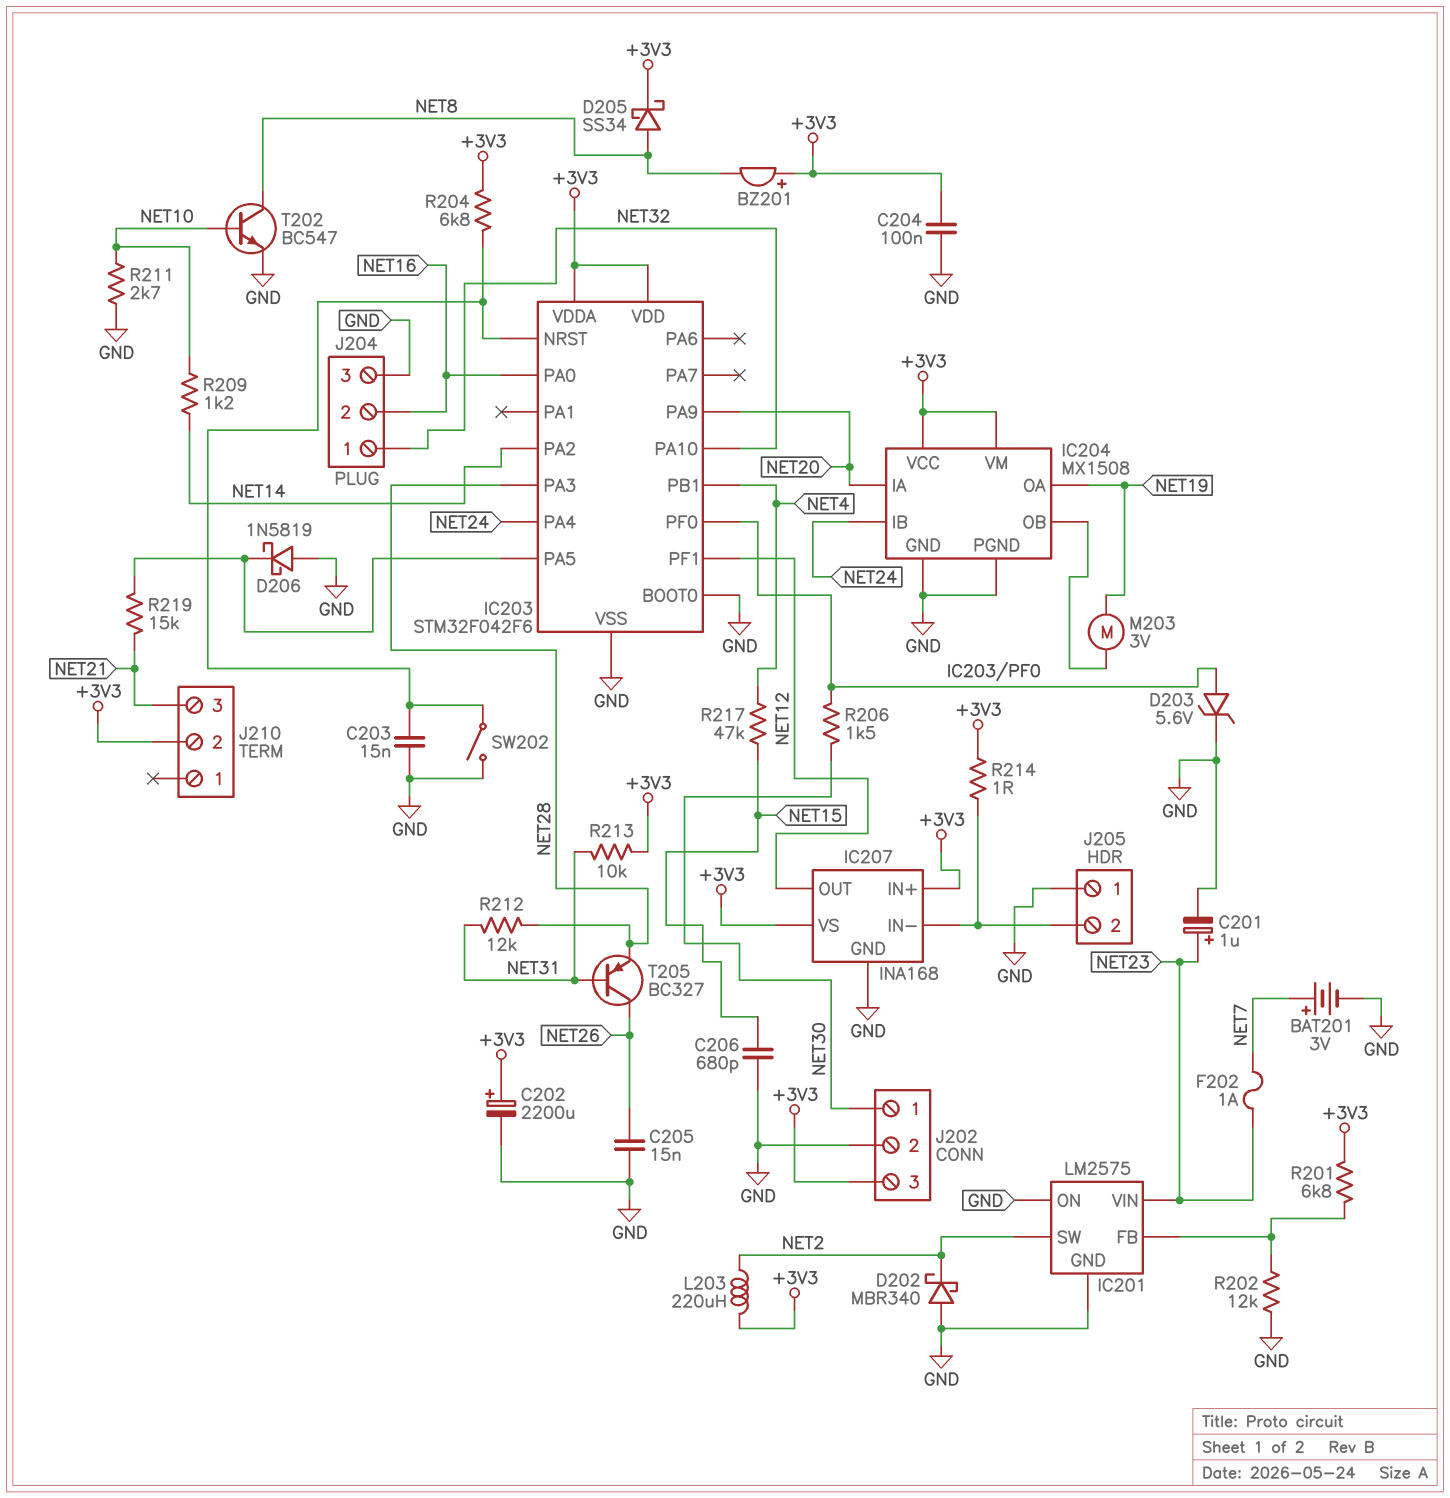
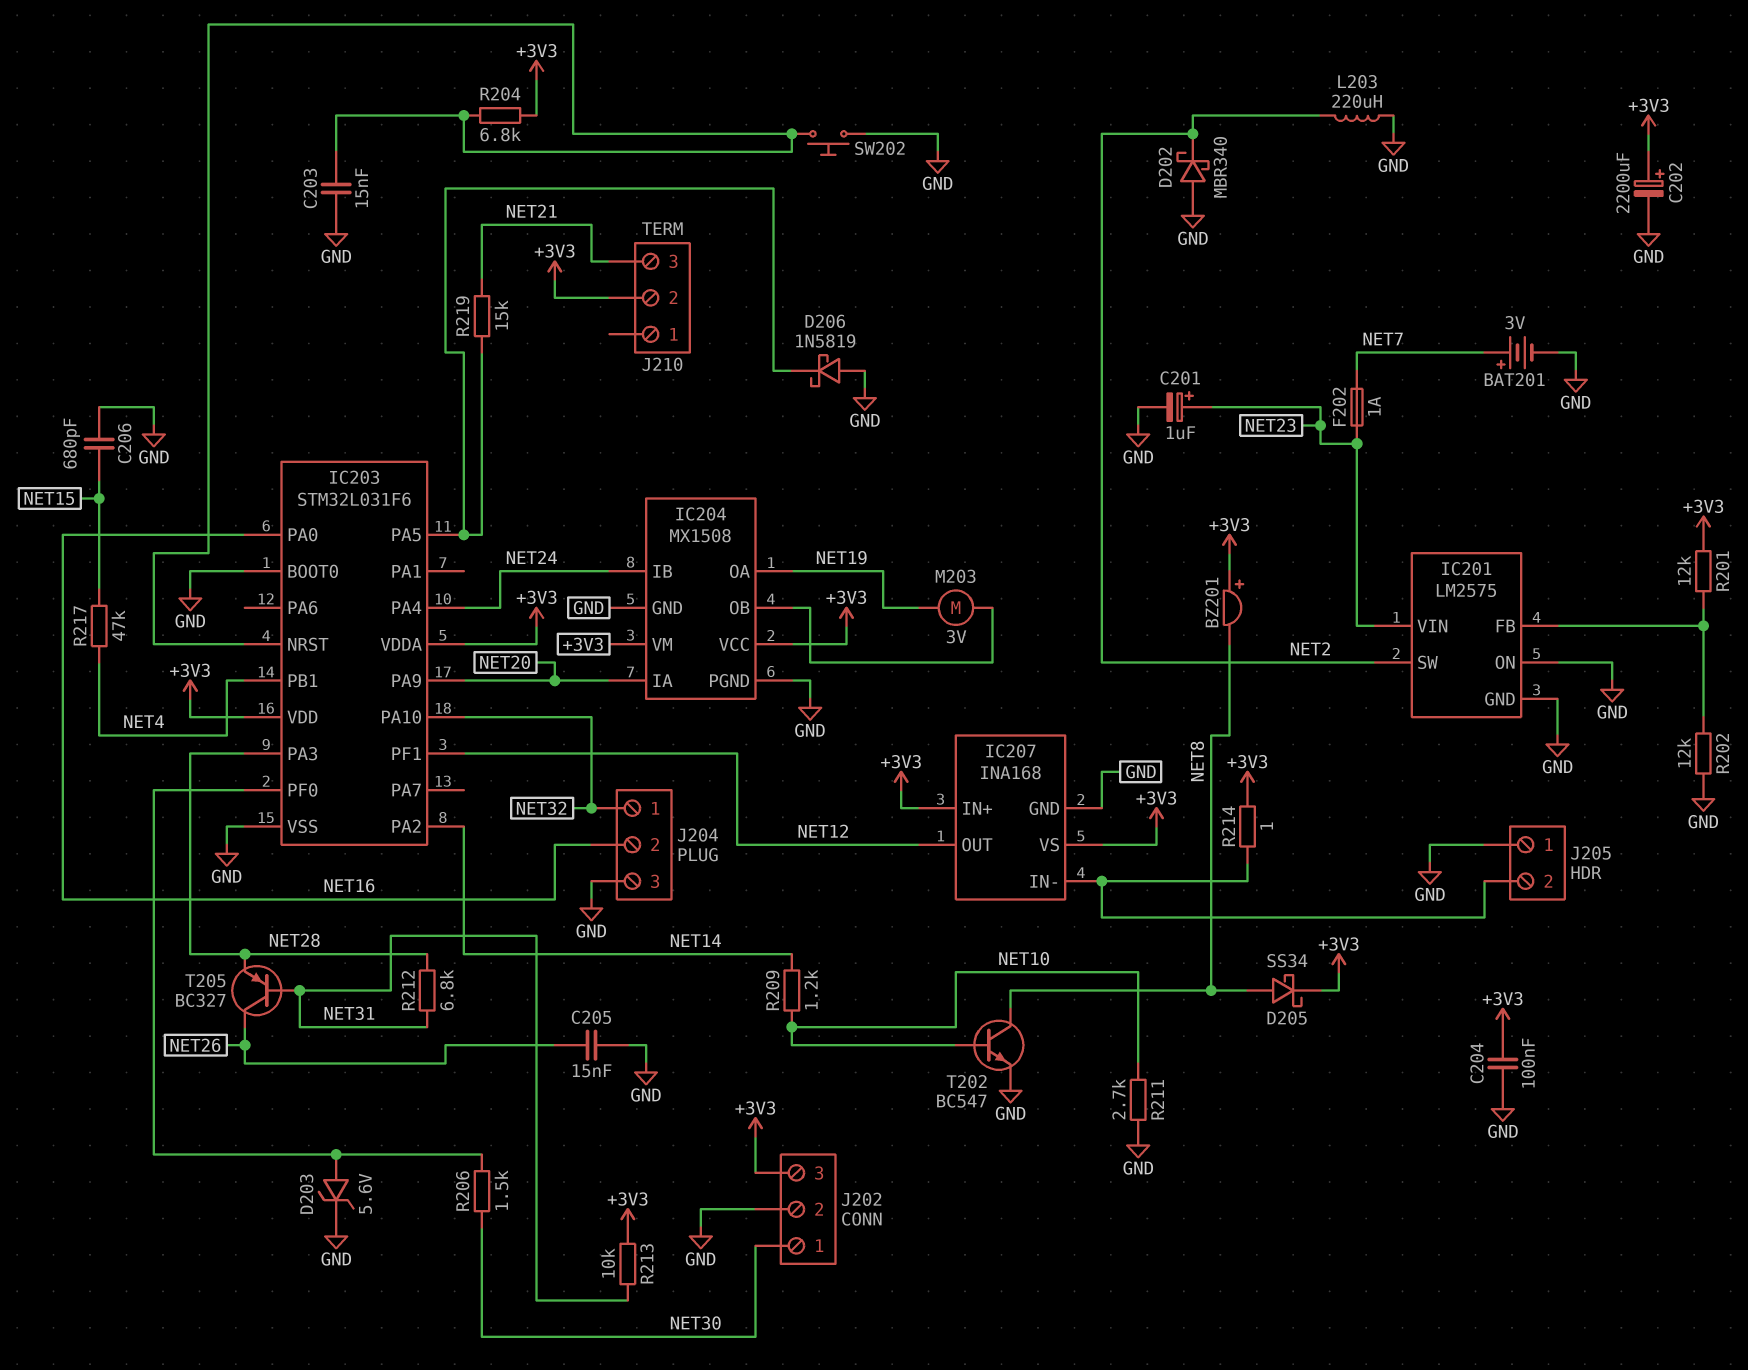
IC203: STM32F042F6 -> STM32L031F6
L203: 220uH (+3V3, NET2) -> 220uH (GND, NET2)
R201: 6.8k (+3V3, IC201/FB) -> 12k (+3V3, IC201/FB)
R212: 12k (NET28, NET31) -> 6.8k (NET28, NET31)
SW202: switch (GND, IC203/NRST) -> button (GND, IC203/NRST)

